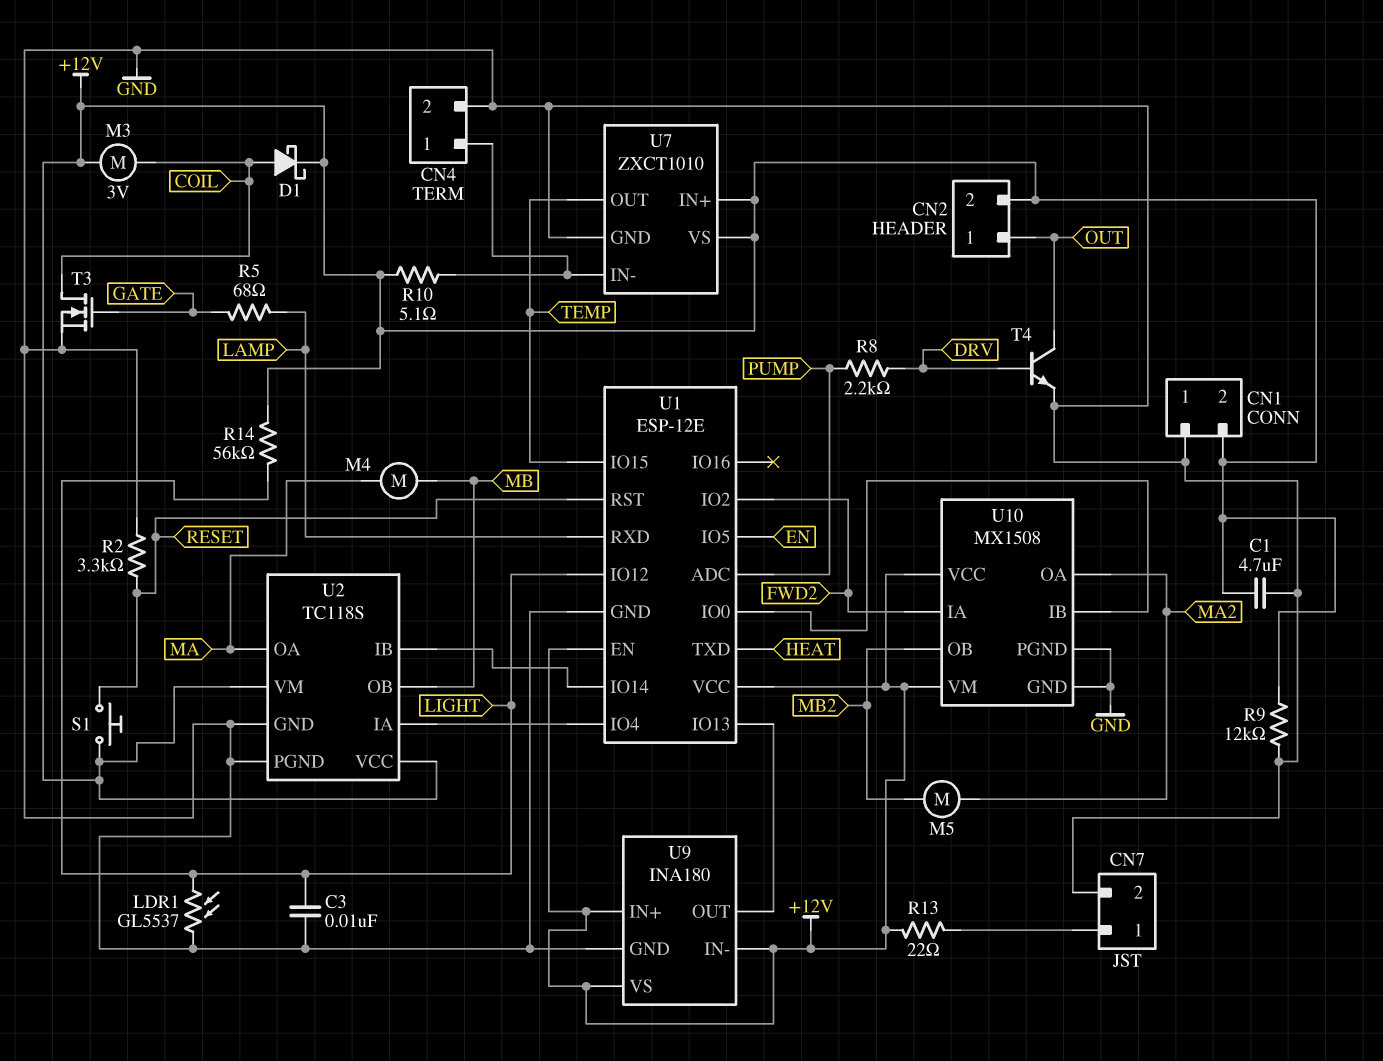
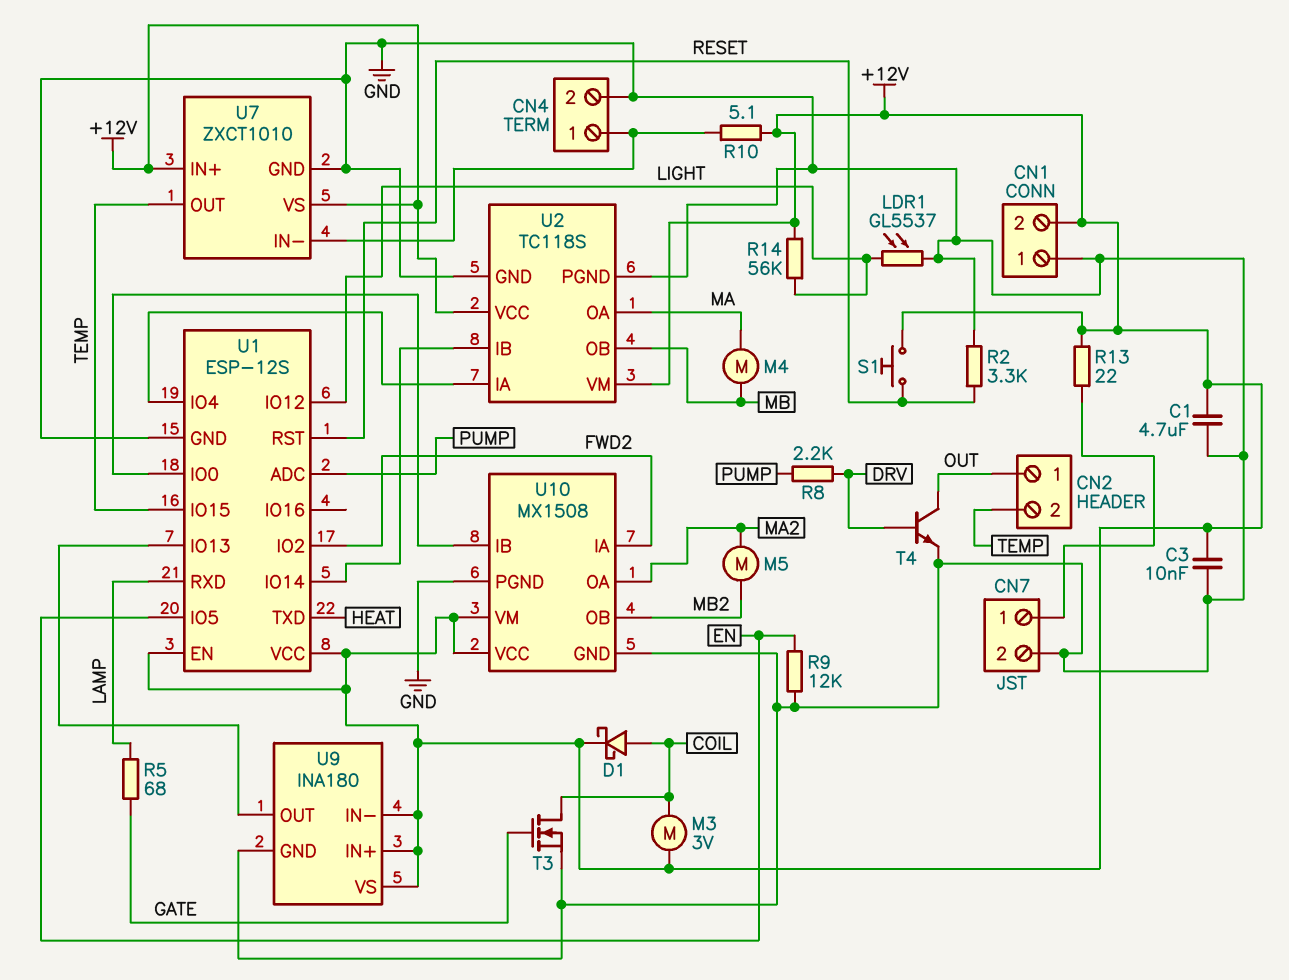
C3: 10nF (GND, LIGHT) -> 10nF (+12V, GND)
CN2 pin 2: +12V -> TEMP
R9: 12k (+12V, GND) -> 12k (EN, GND)
U1: ESP-12E -> ESP-12S

